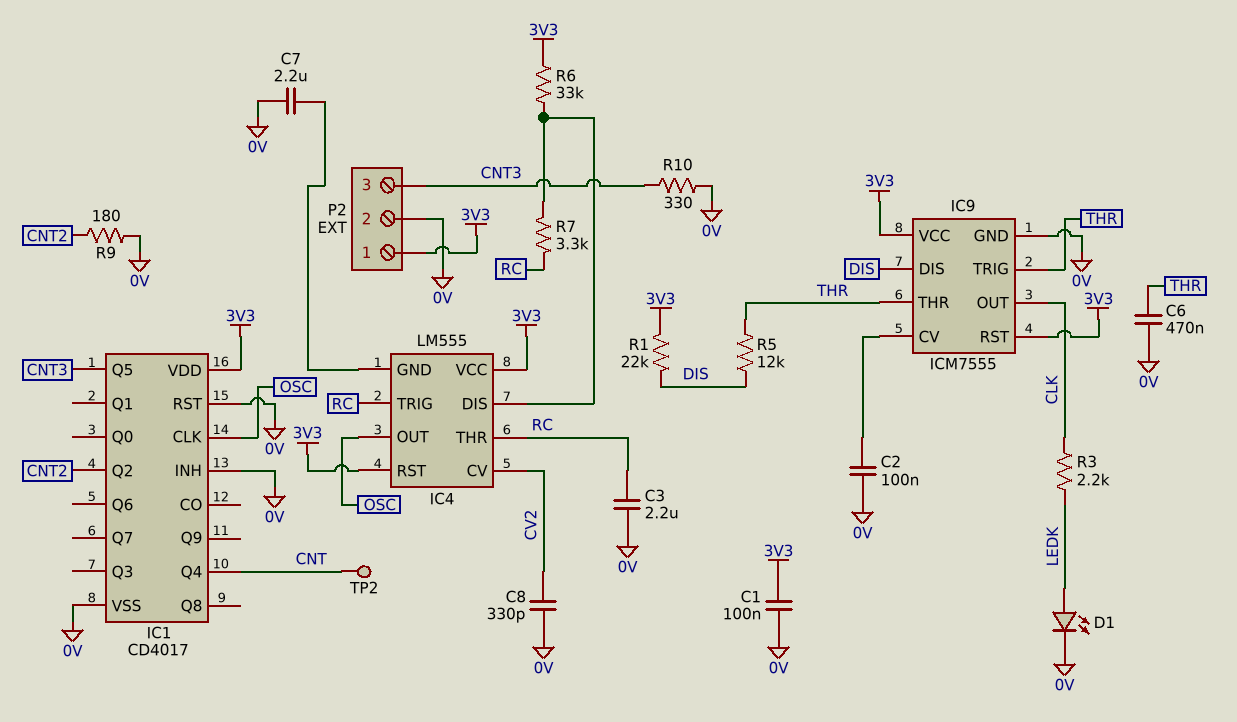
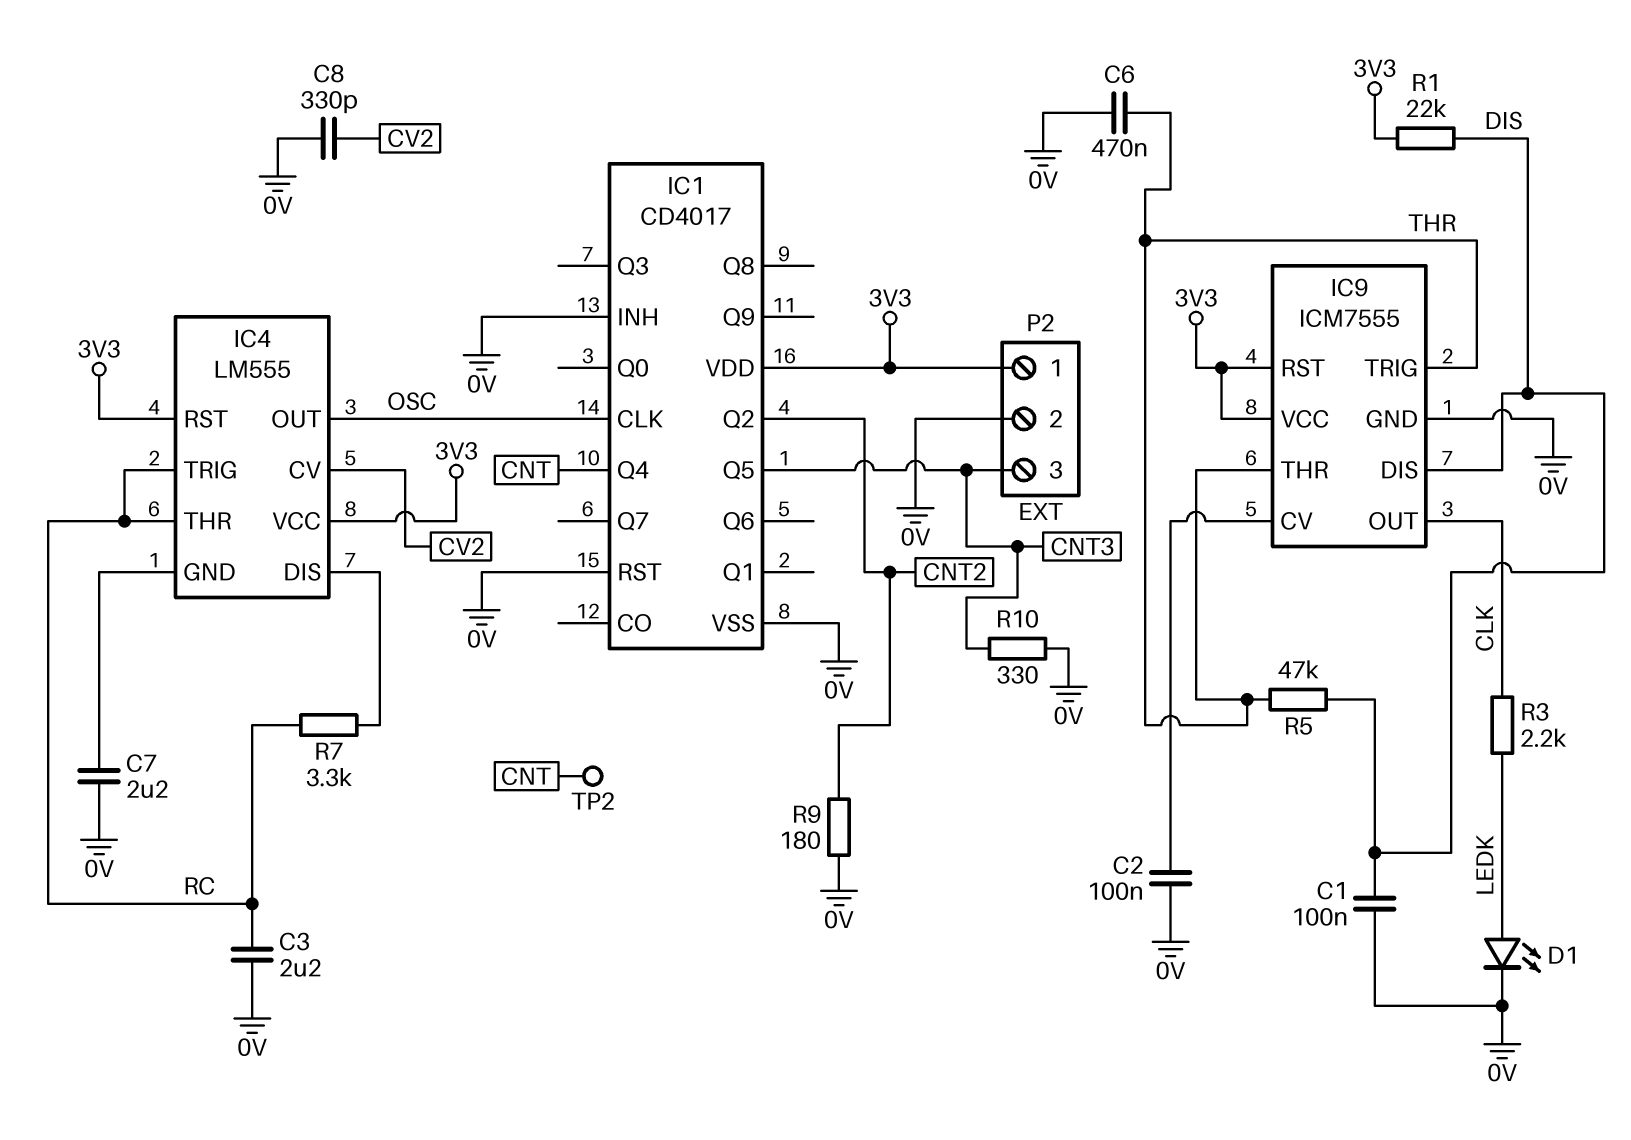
C1: 100nF (0V, 3V3) -> 100nF (0V, DIS)
R5: 12k (DIS, THR) -> 47k (DIS, THR)
R6: 33k (3V3, IC4/DIS) -> none

